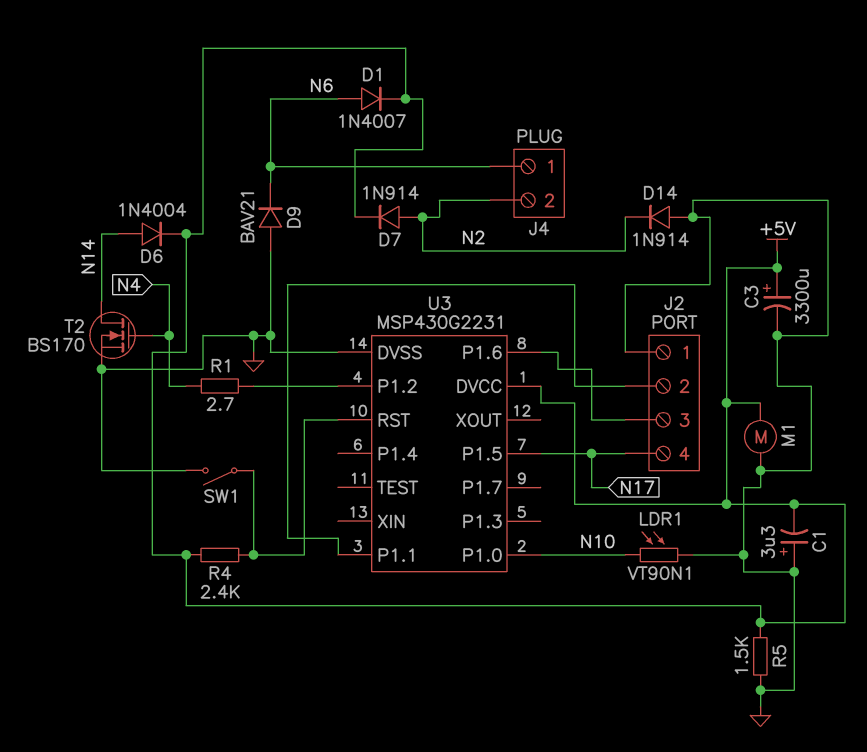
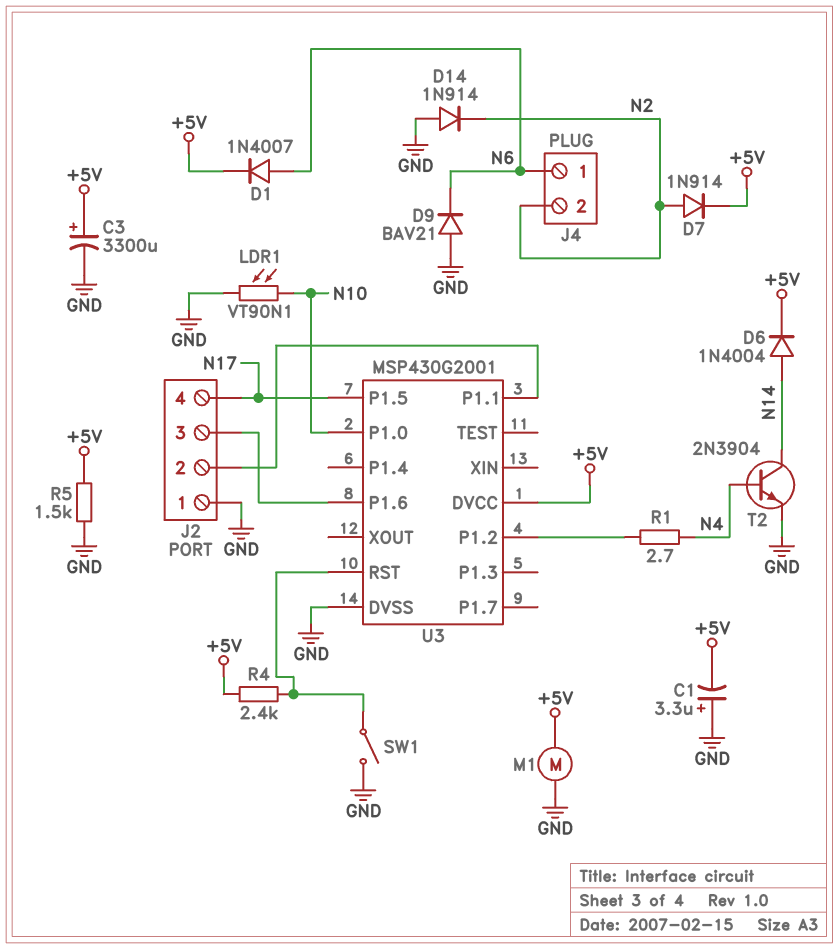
T2: NMOS BS170 (G N4, D N14, S GND) -> NPN 2N3904 (B N4, C N14, E GND)
U3: MSP430G2231 -> MSP430G2001

